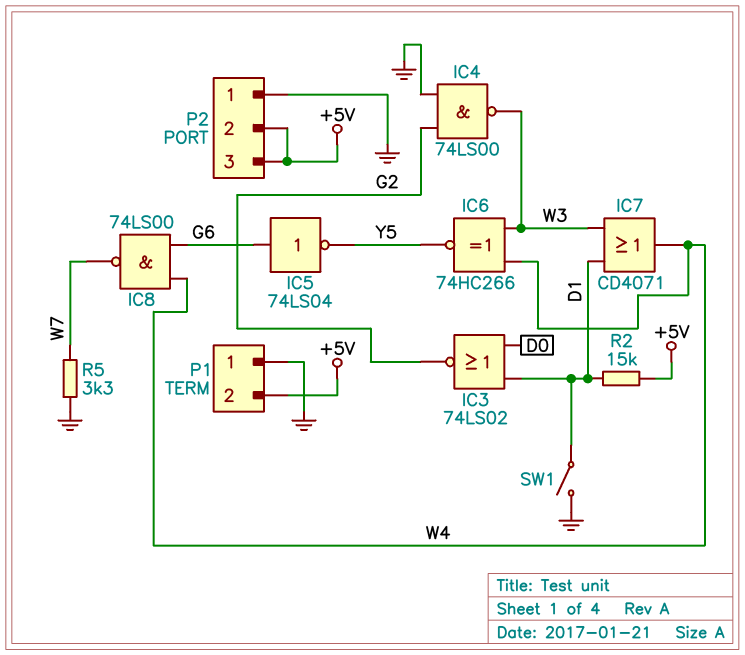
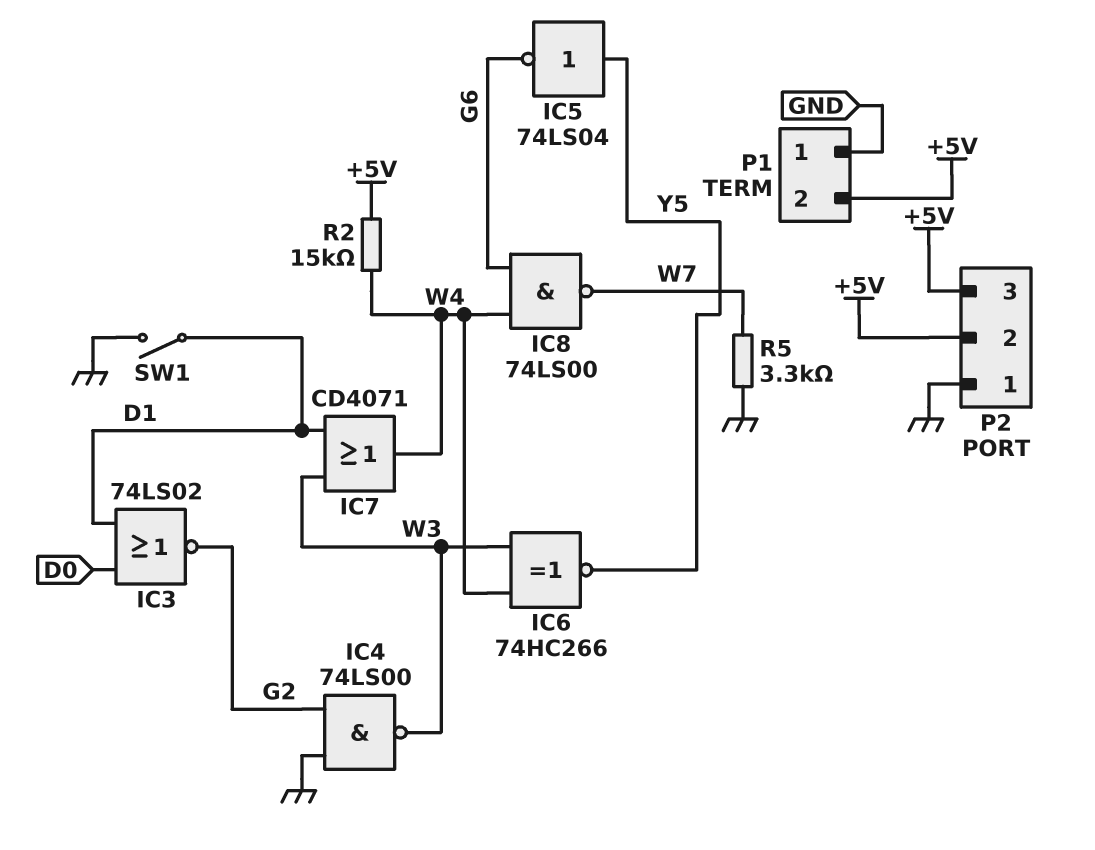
IC5: NOT 74LS04 (in G6, out Y5) -> NOT 74LS04 (in Y5, out G6)
R2: 15k (+5V, D1) -> 15k (+5V, W4)

